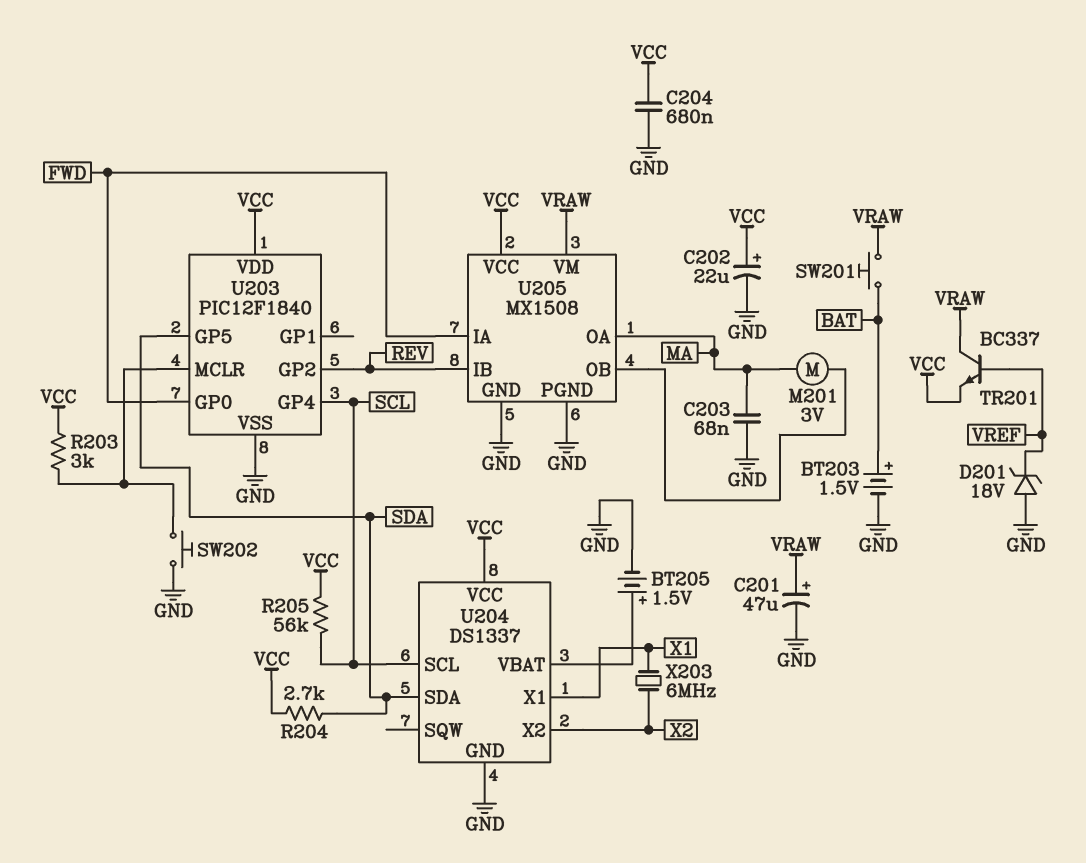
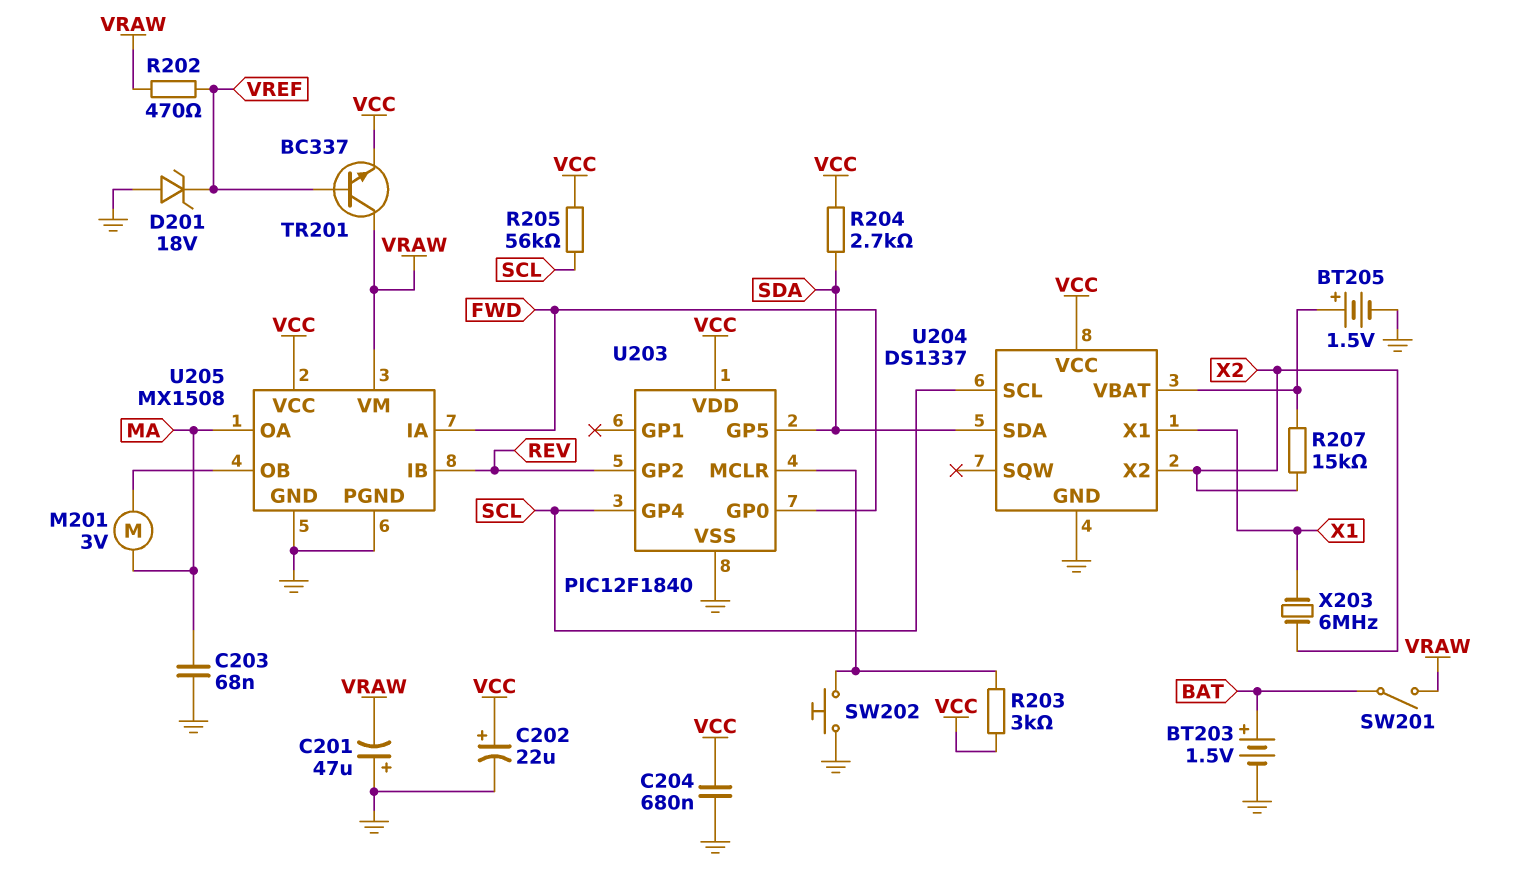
C201: 47uF (plus VRAW, minus GND) -> 47uF (plus GND, minus VRAW)
R202: none -> 470 (VRAW, VREF)
R207: none -> 15k (U204/VBAT, X2)
SW201: button (BAT, VRAW) -> switch (BAT, VRAW)

